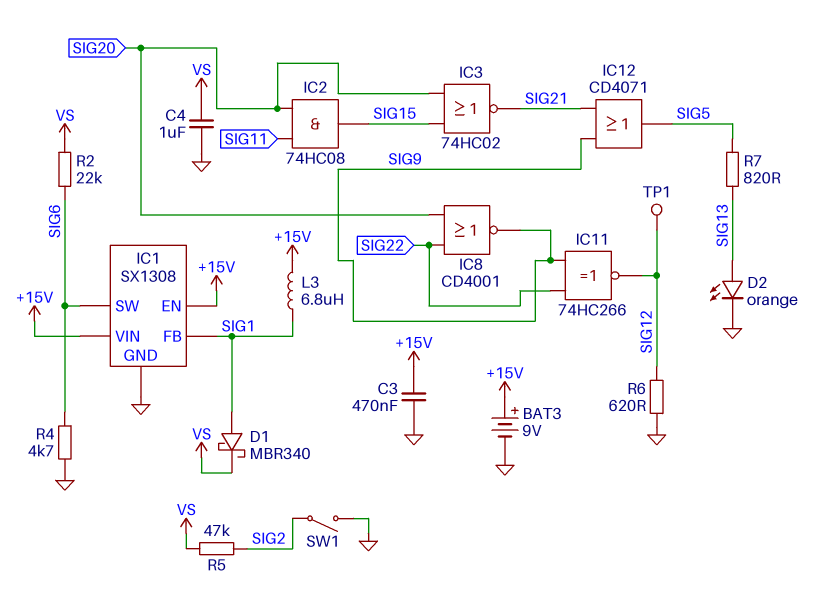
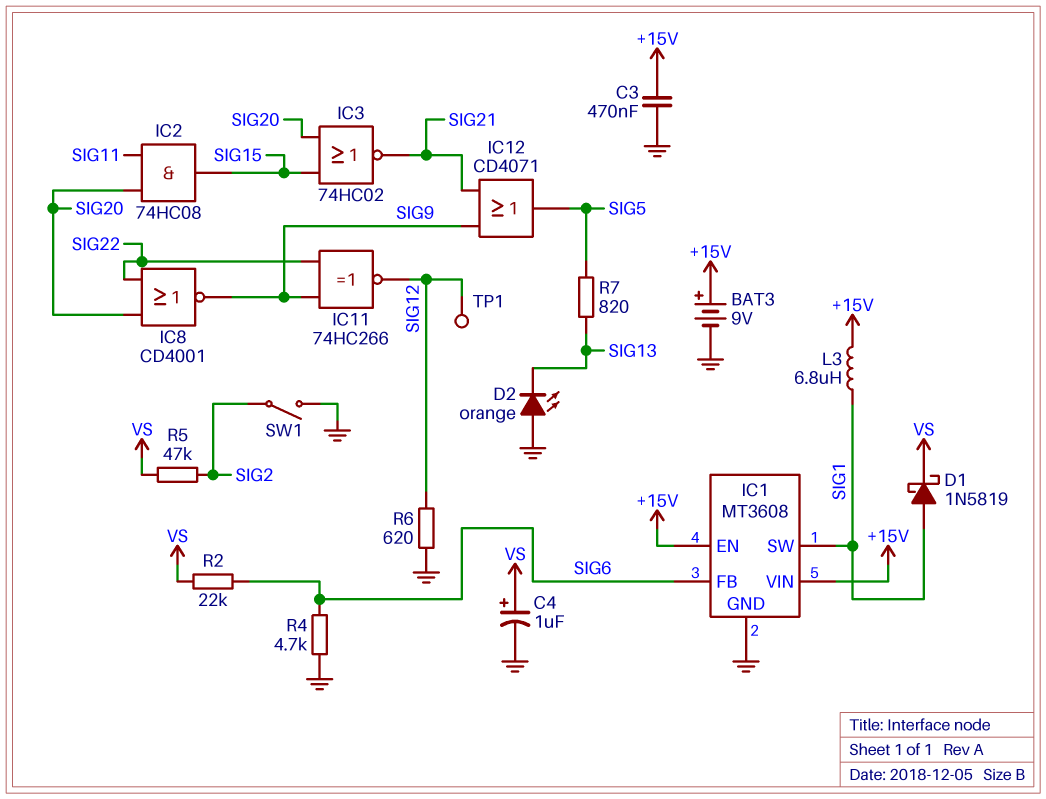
C4: 1uF (GND, VS) -> 1uF (plus VS, minus GND)
D1: schottky MBR340 (A SIG1, K VS) -> schottky 1N5819 (A SIG1, K VS)
D2: LED orange (A SIG13, K GND) -> LED orange (A GND, K SIG13)
IC1: SX1308 -> MT3608
IC1 pin FB: SIG1 -> SIG6
IC1 pin SW: SIG6 -> SIG1

